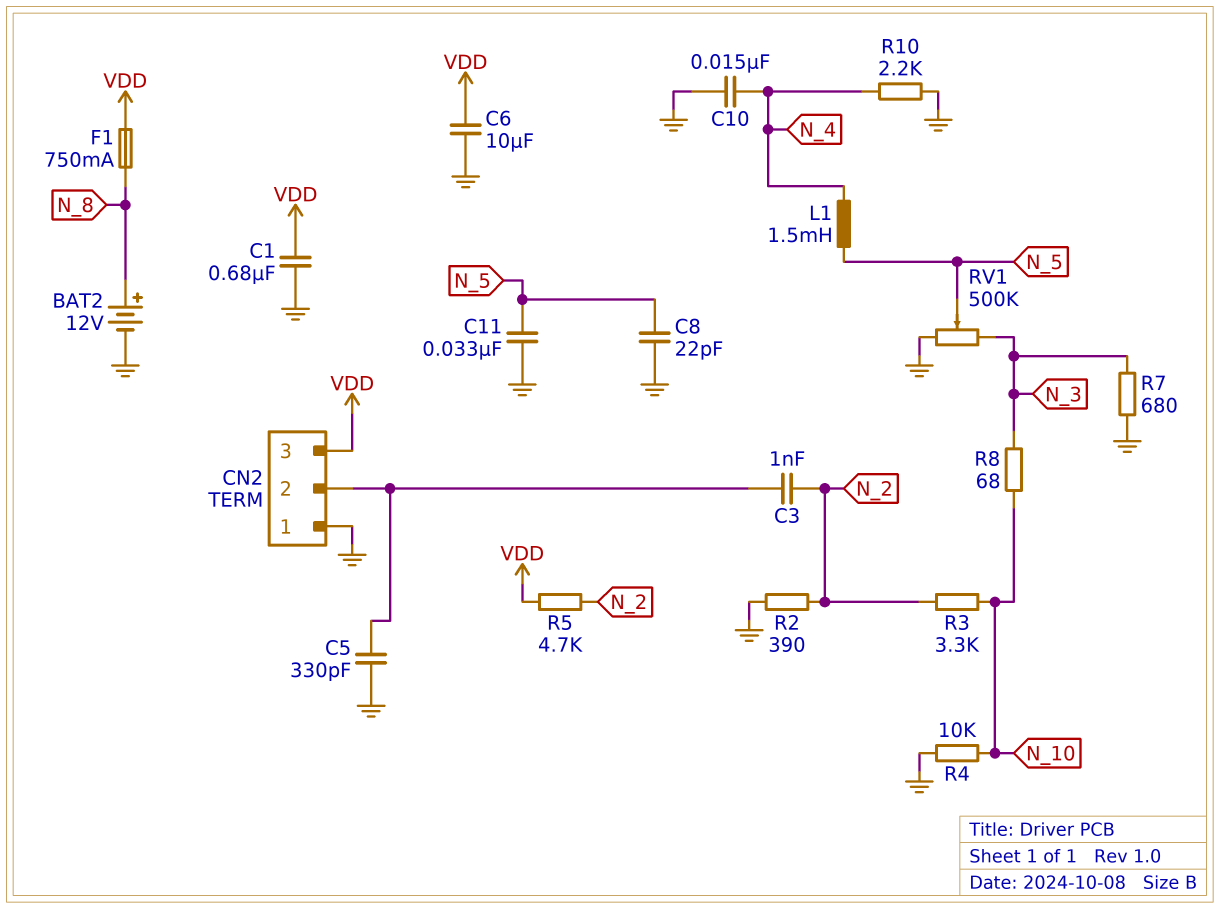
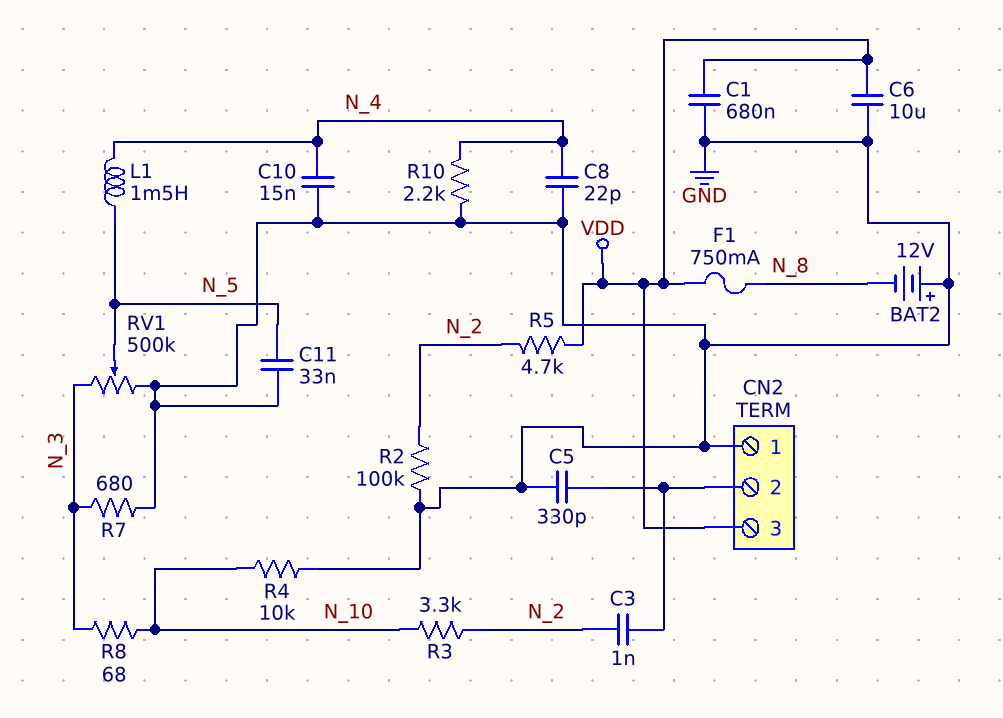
BAT2: 12V (plus N_8, minus GND) -> 12V (plus GND, minus N_8)
C8: 22pF (GND, N_5) -> 22pF (GND, N_4)
R2: 390 (GND, N_2) -> 100k (GND, N_2)

